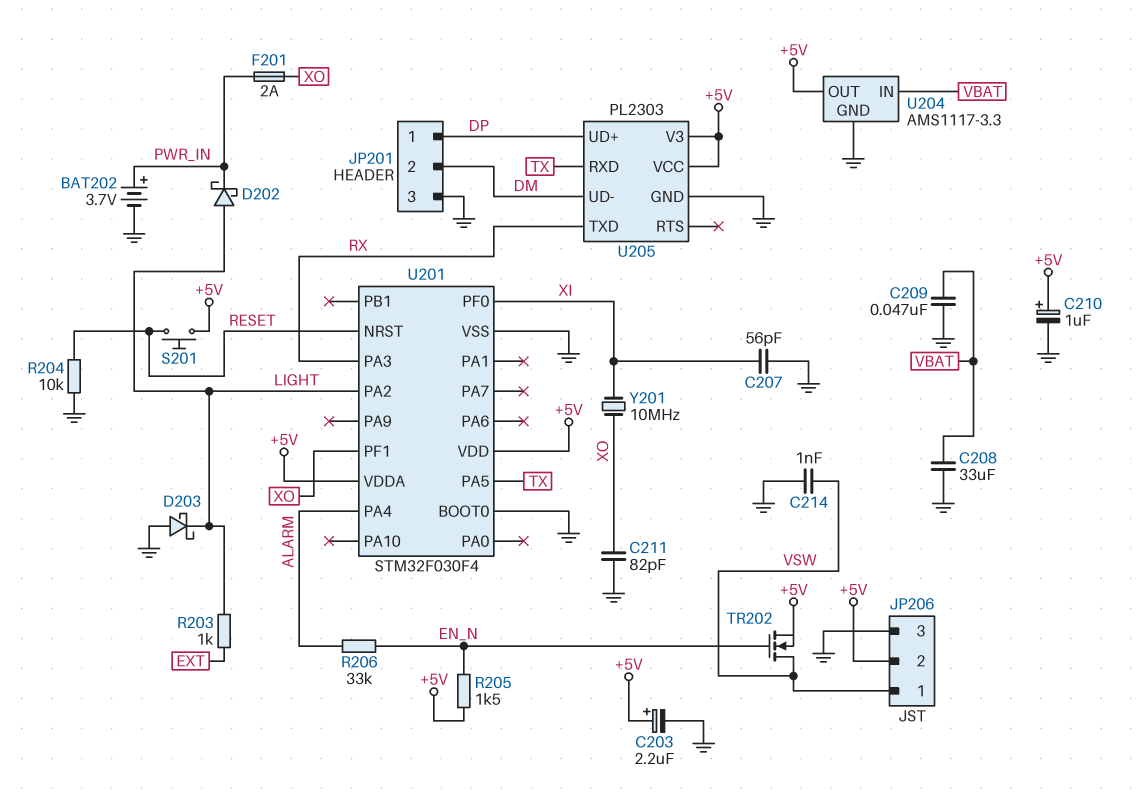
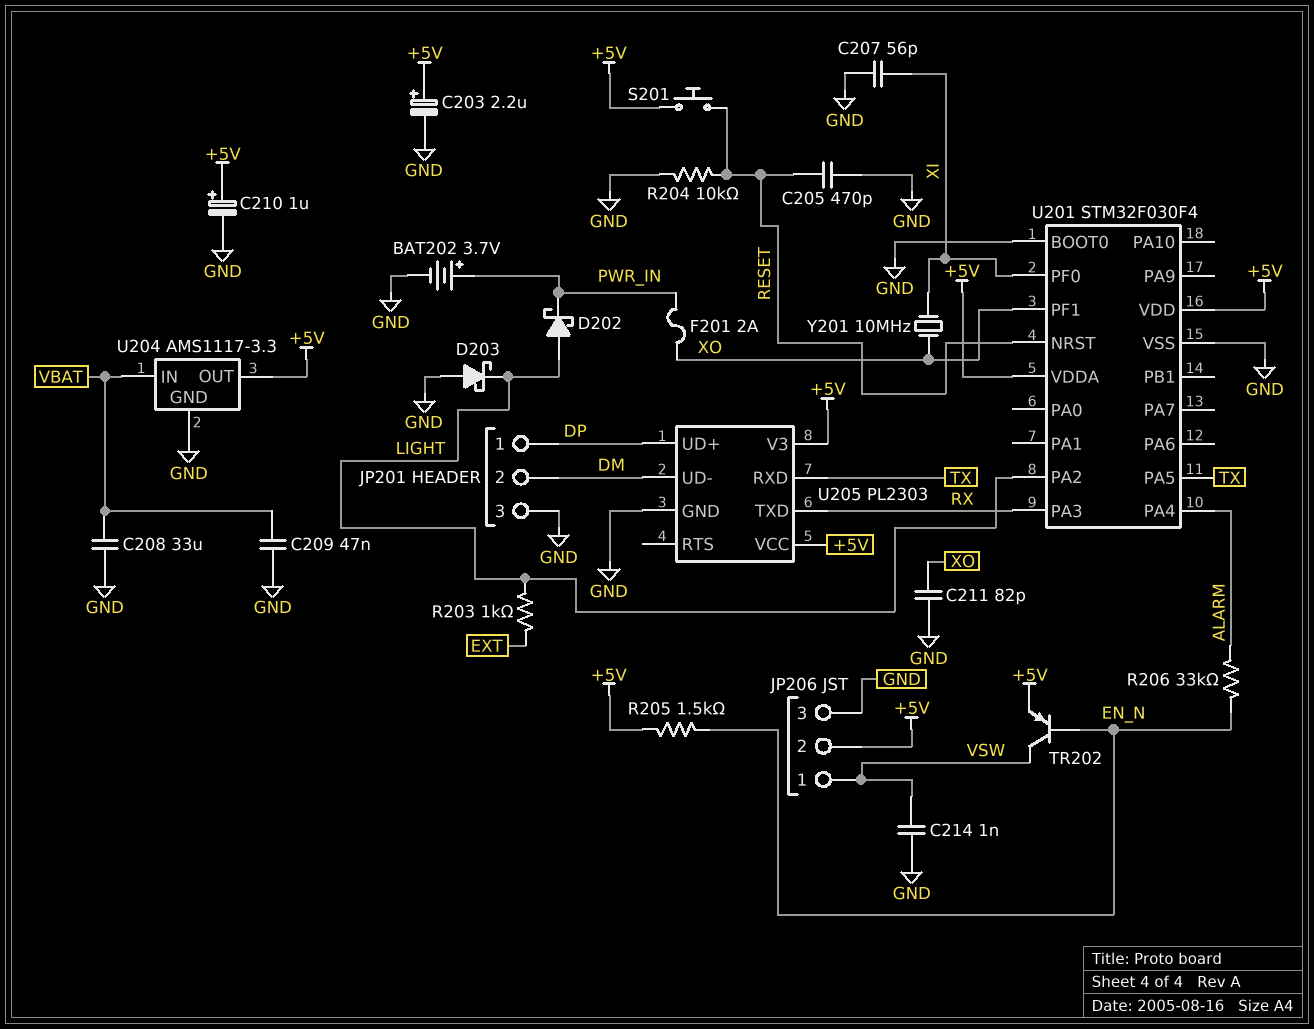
C205: none -> 470pF (GND, RESET)
TR202: NMOS (G EN_N, D VSW, S +5V) -> PNP (B EN_N, C VSW, E +5V)

